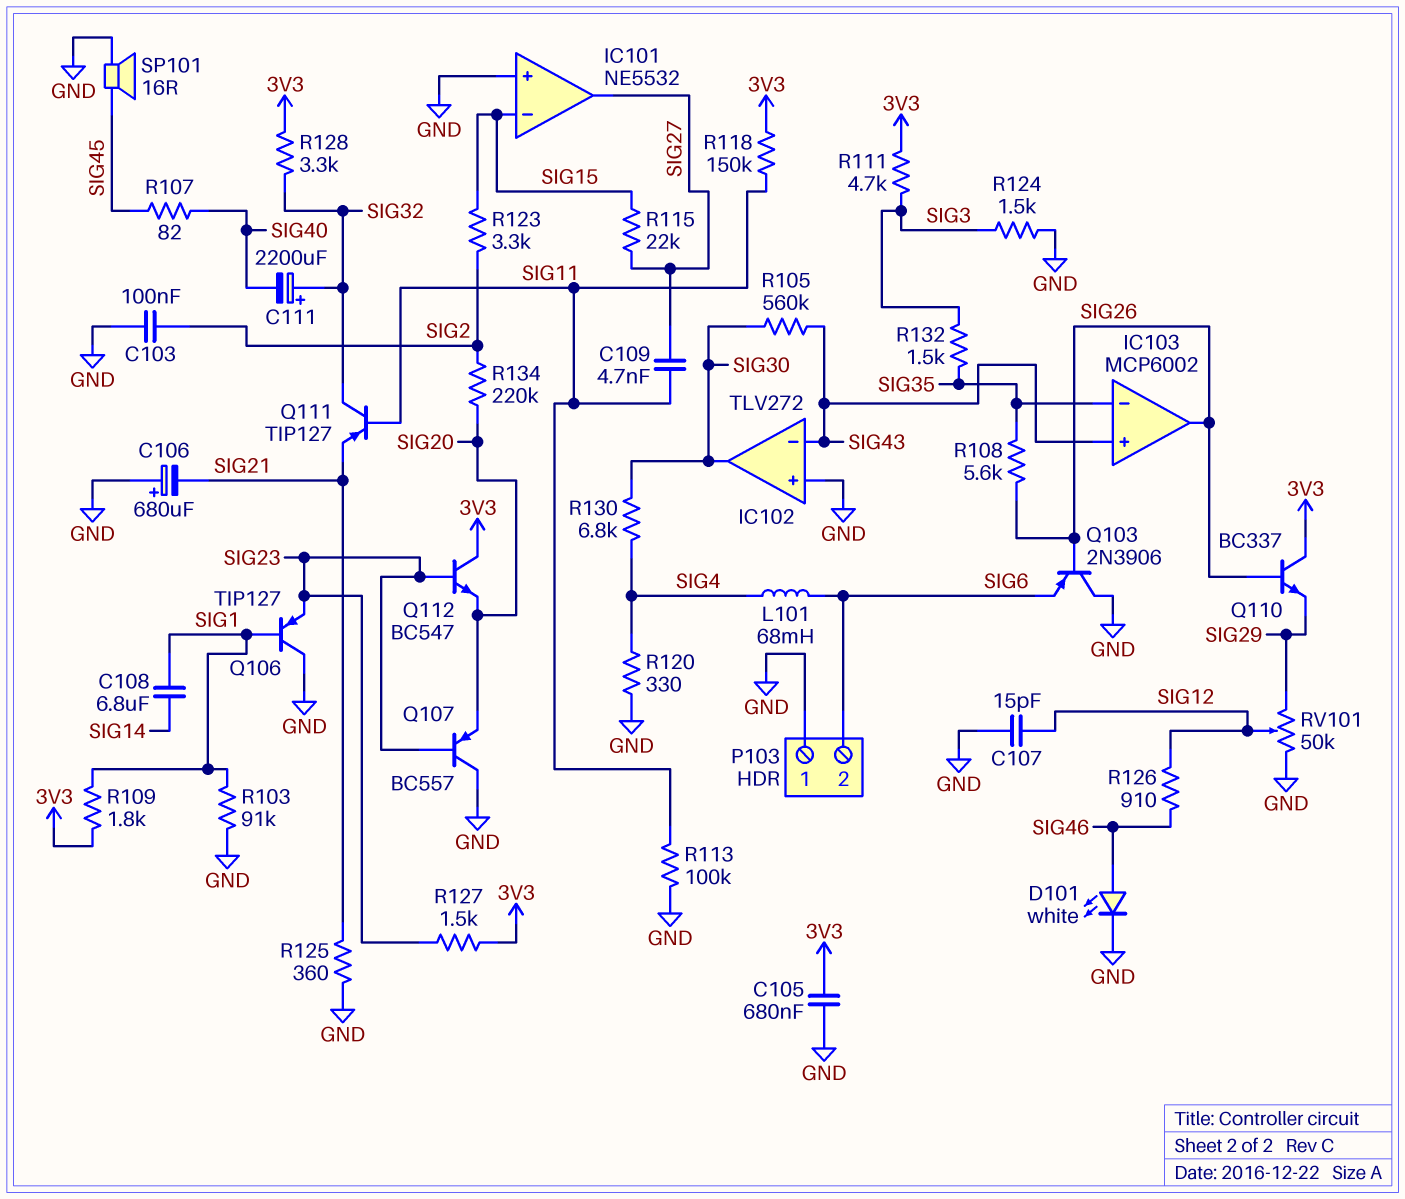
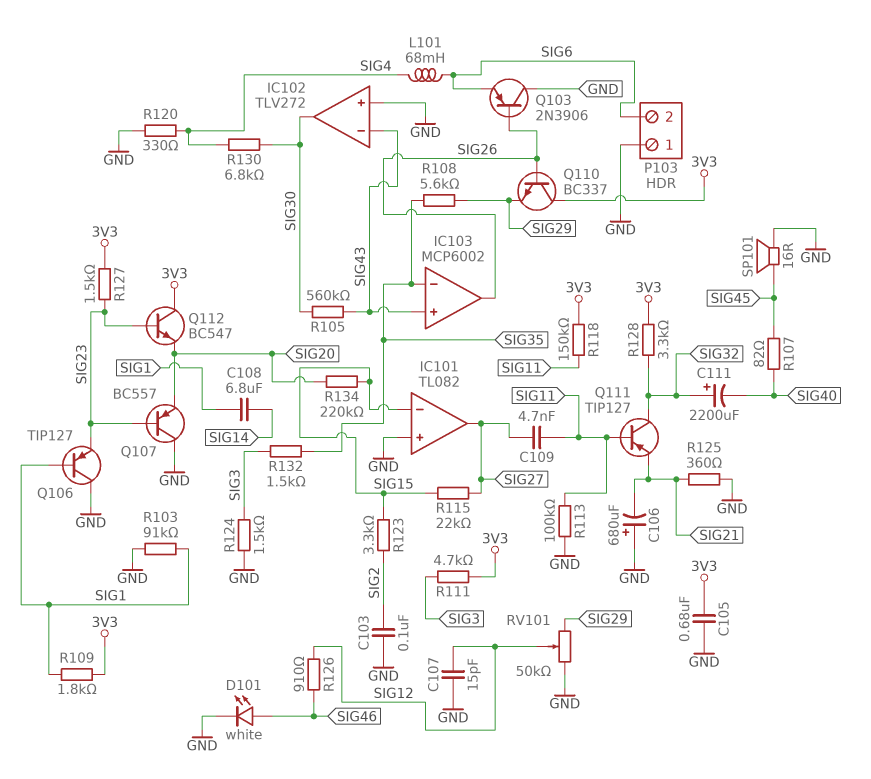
IC101: NE5532 -> TL082
R108: 5.6k (SIG26, SIG35) -> 5.6k (SIG29, SIG35)
R134: 220k (SIG2, SIG20) -> 220k (SIG15, SIG20)

